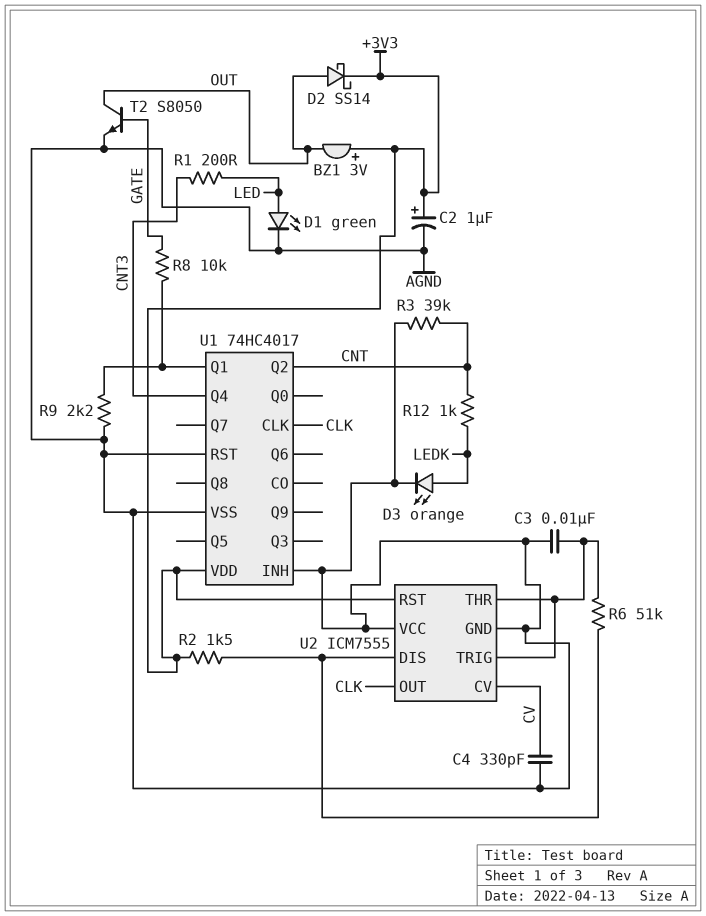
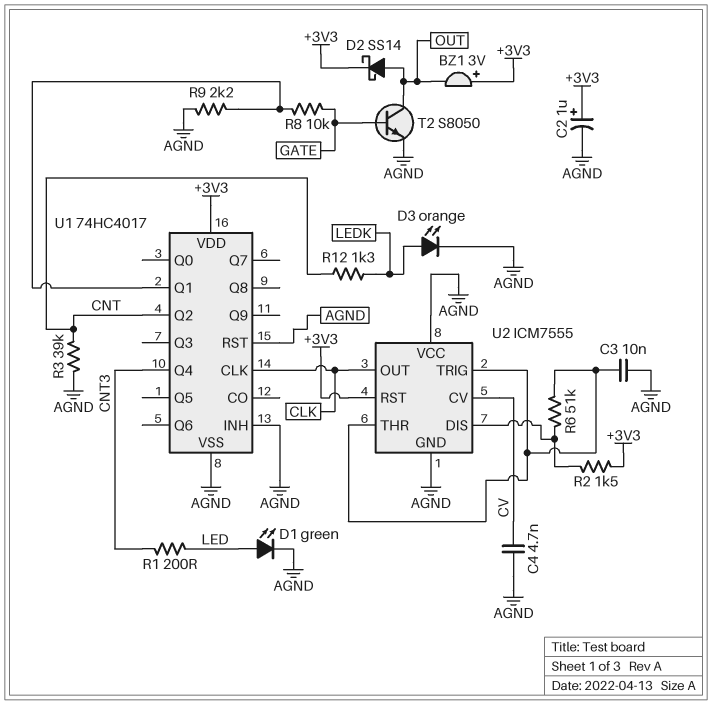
C4: 330pF (AGND, CV) -> 4.7nF (AGND, CV)
R12: 1k (CNT, LEDK) -> 1.3k (CNT, LEDK)

